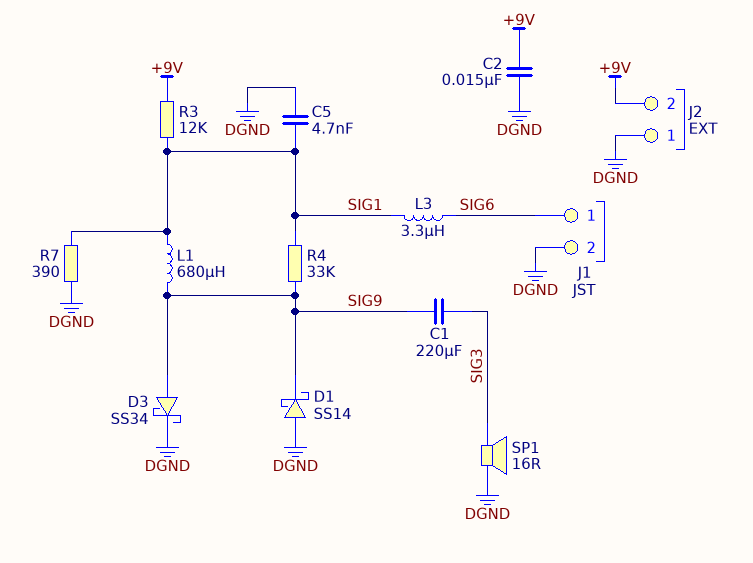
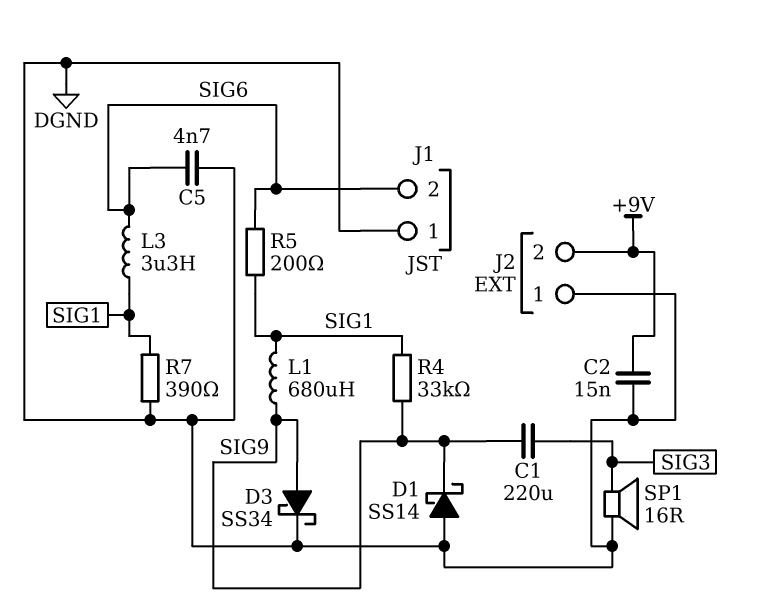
C5: 4.7nF (DGND, SIG1) -> 4.7nF (DGND, SIG6)
J1 pin 1: SIG6 -> DGND
J1 pin 2: DGND -> SIG6
R3: 12k (+9V, SIG1) -> none
R5: none -> 200 (SIG1, SIG6)

